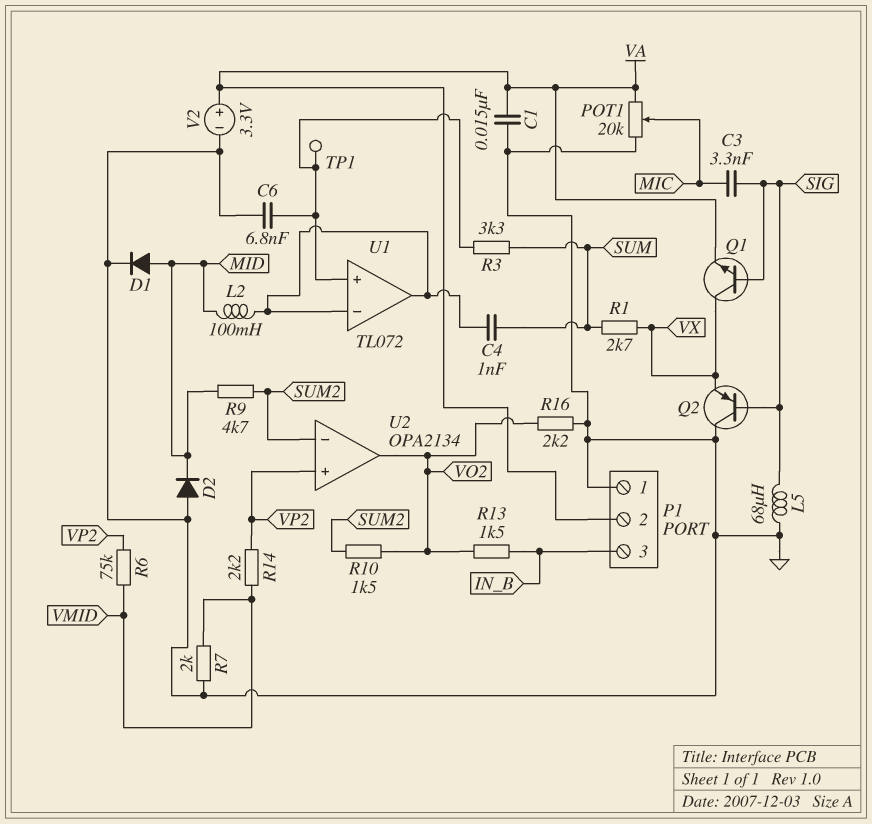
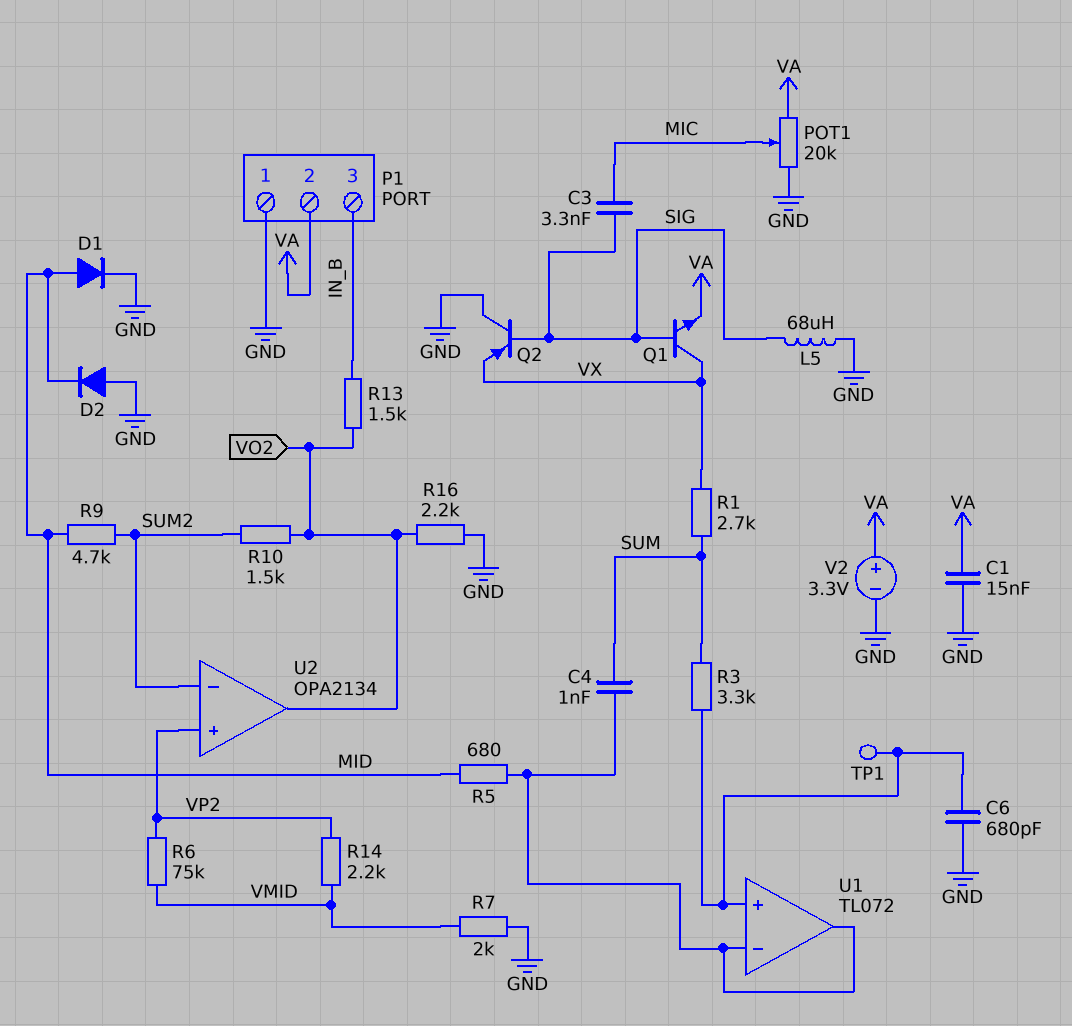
C6: 6.8nF (GND, U1/in+) -> 680pF (GND, U1/in+)
L2: 100mH (MID, U1/in-) -> none
R5: none -> 680 (MID, U1/in-)

